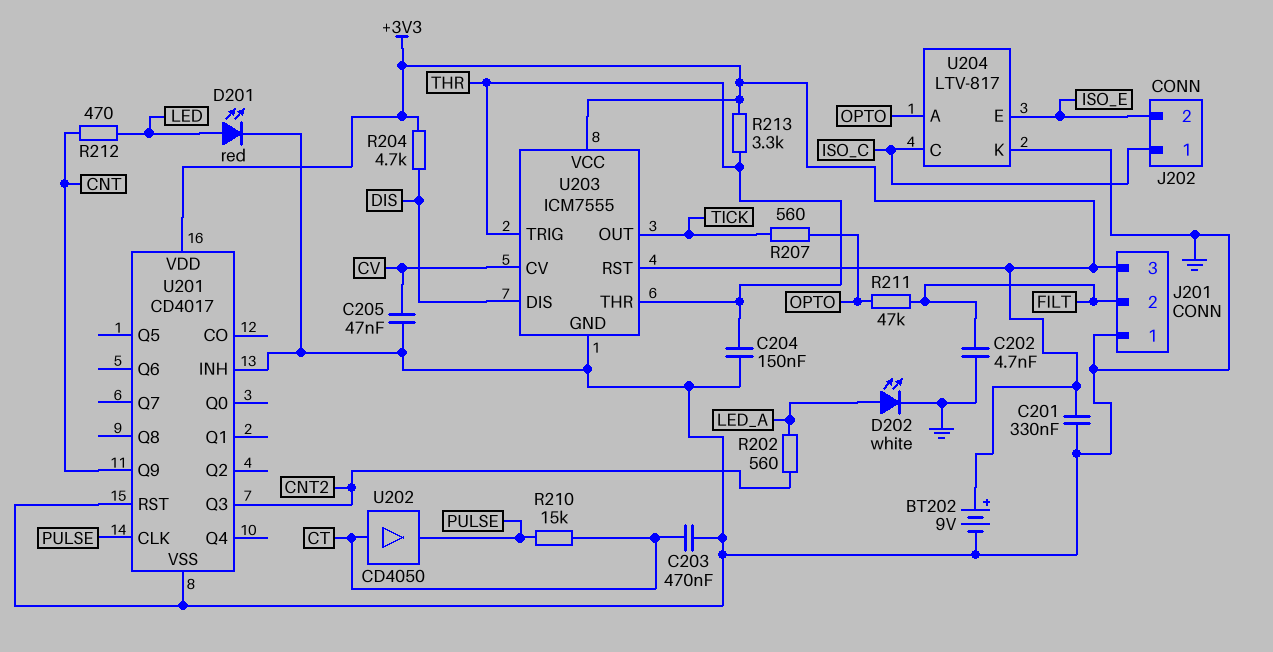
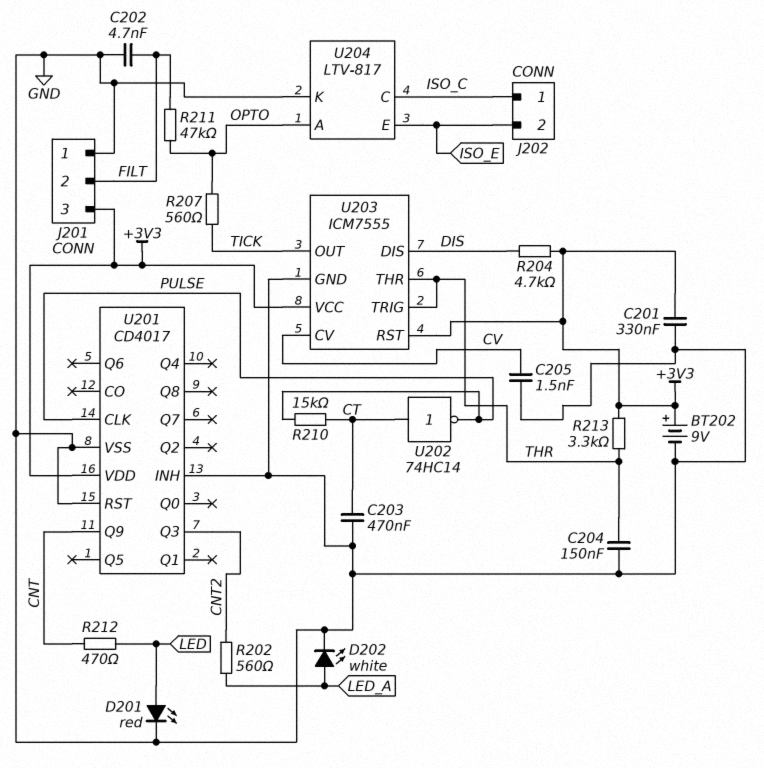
C205: 47nF (CV, GND) -> 1.5nF (CV, GND)
U202: buffer CD4050 (in CT, out PULSE) -> NOT 74HC14 (in CT, out PULSE)

